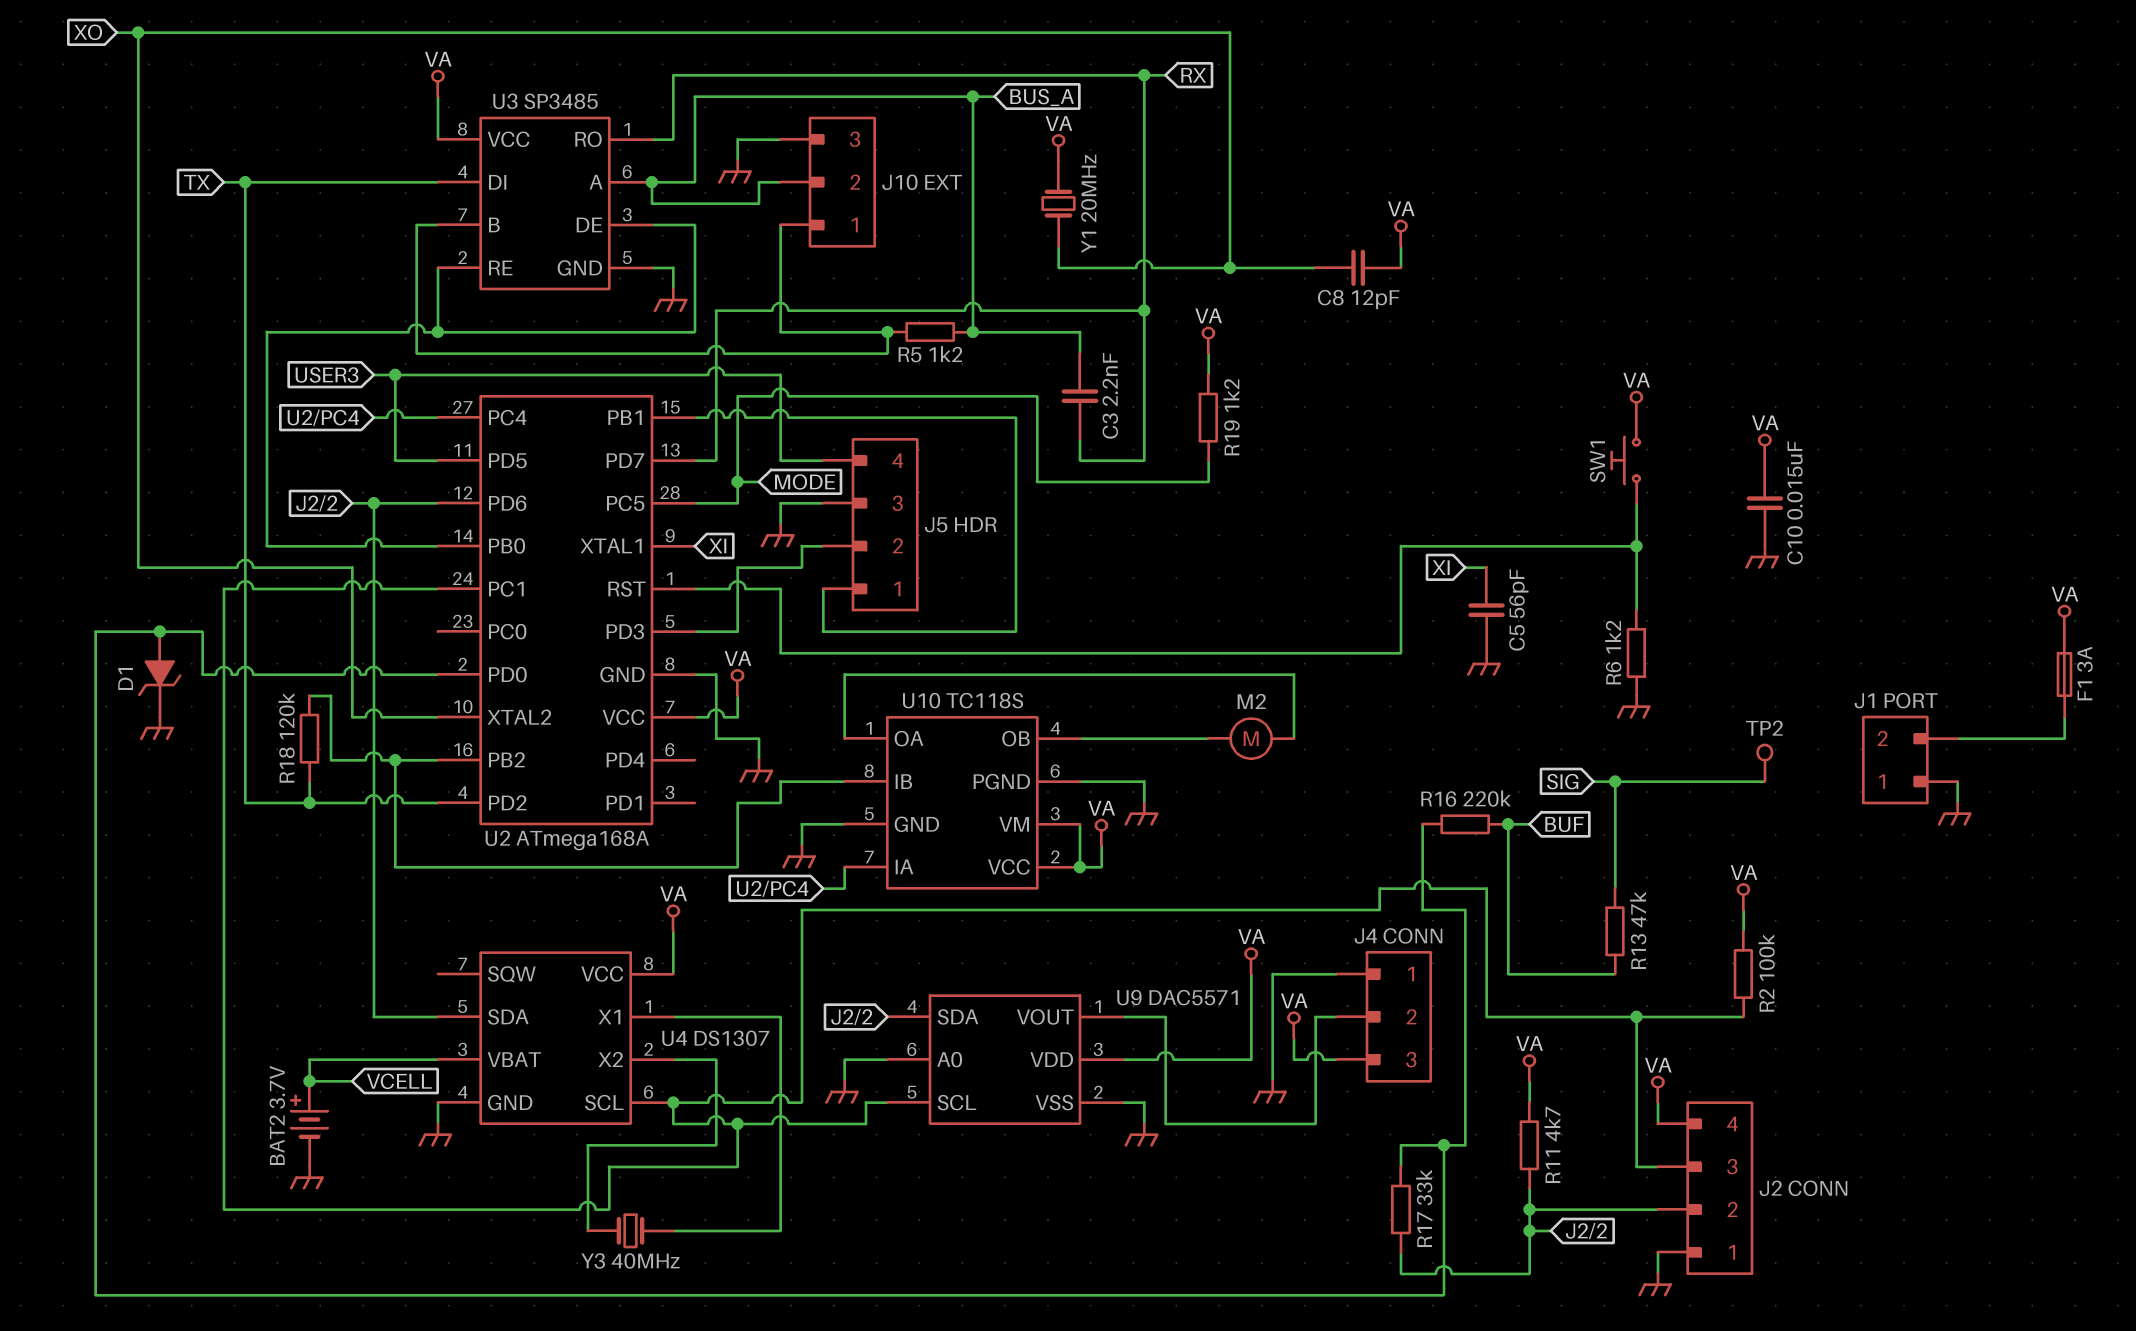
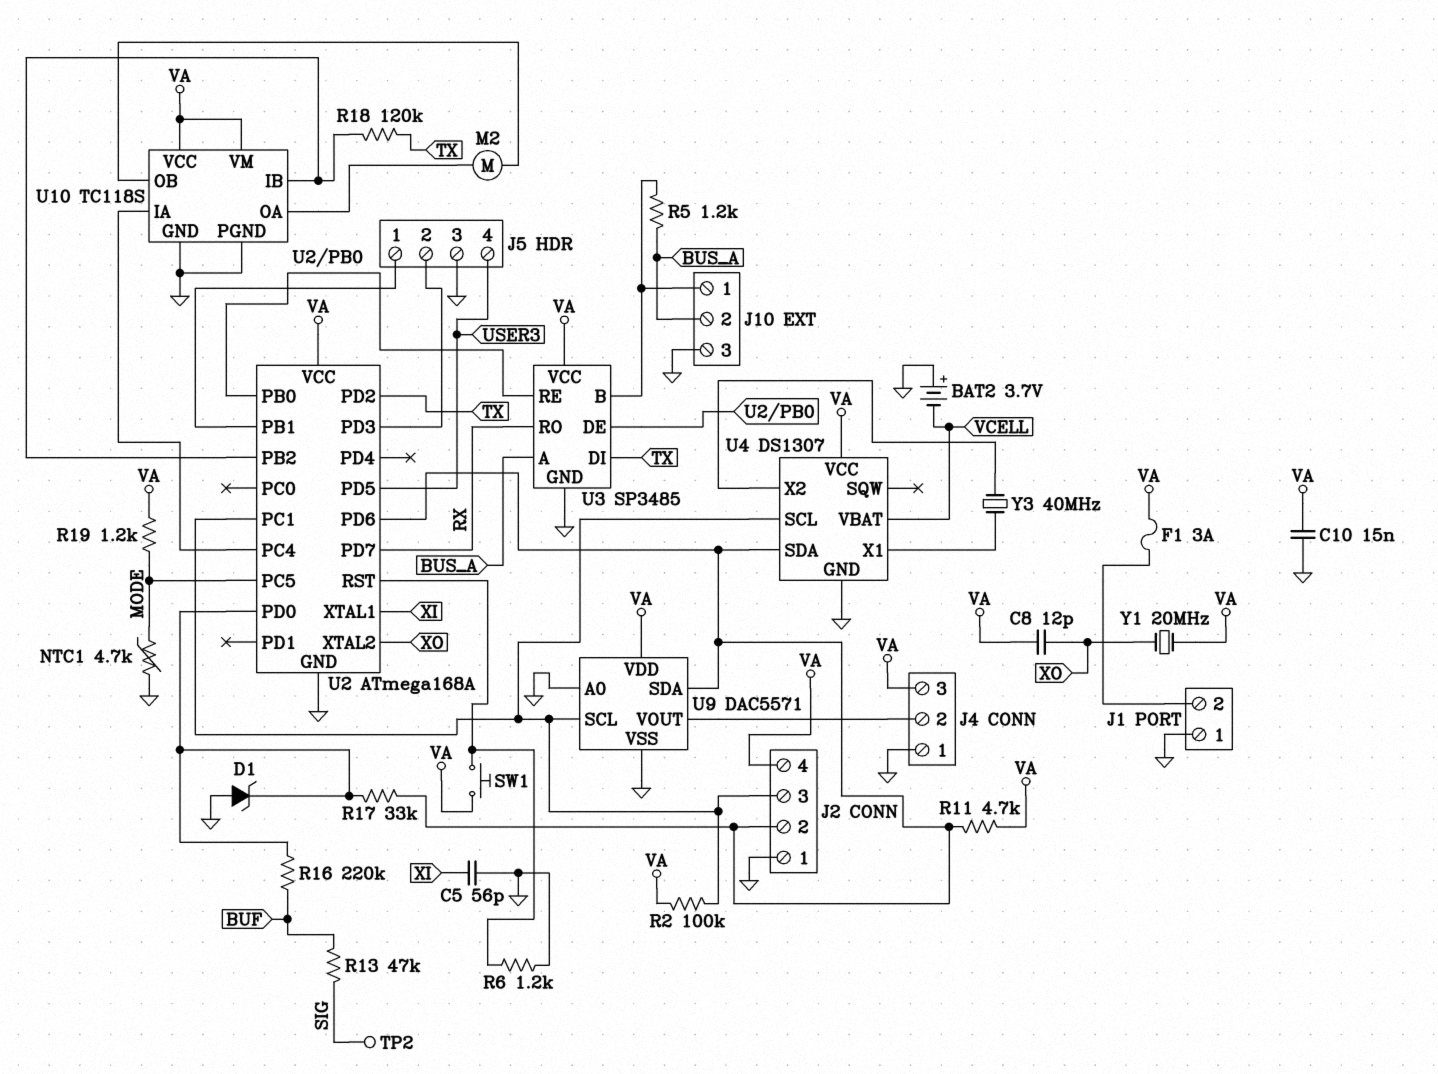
BAT2: 3.7V (plus VCELL, minus GND) -> 3.7V (plus GND, minus VCELL)
C3: 2.2nF (BUS_A, RX) -> none
D1: zener (A U2/PD0, K GND) -> zener (A GND, K U2/PD0)
NTC1: none -> 4.7k (GND, MODE)

